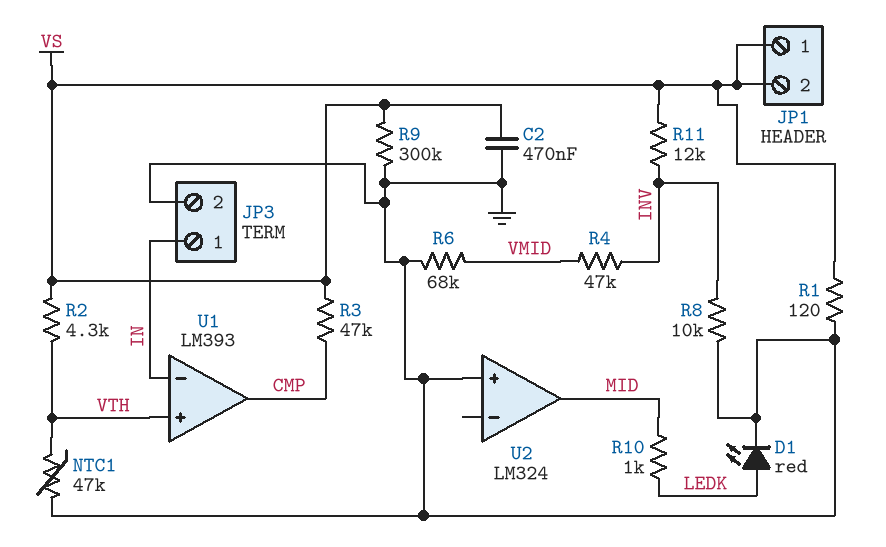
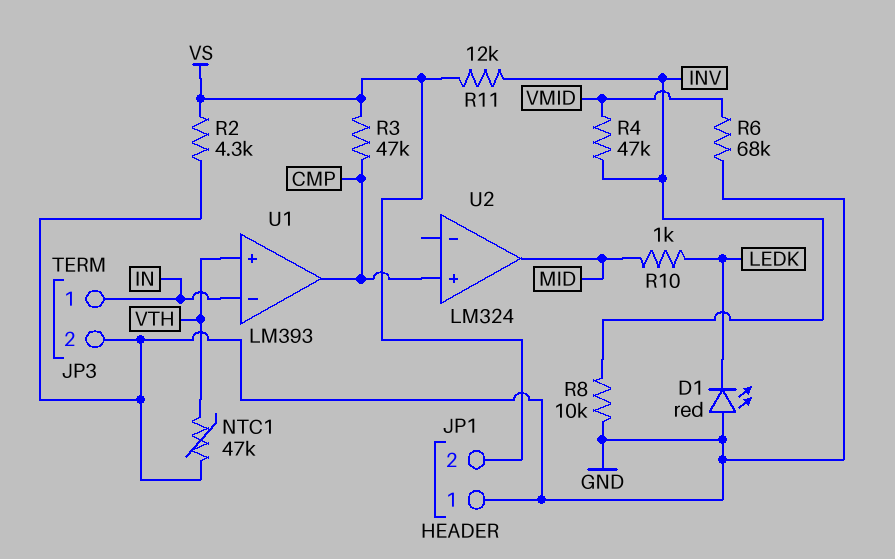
C2: 470nF (GND, VS) -> none
D1: LED red (A LEDK, K GND) -> LED red (A GND, K LEDK)
JP1 pin 1: VS -> GND
R1: 120 (GND, VS) -> none
R2: 4.3k (VS, VTH) -> 4.3k (GND, VS)
R9: 300k (GND, VS) -> none
U2 pin in+: GND -> CMP

